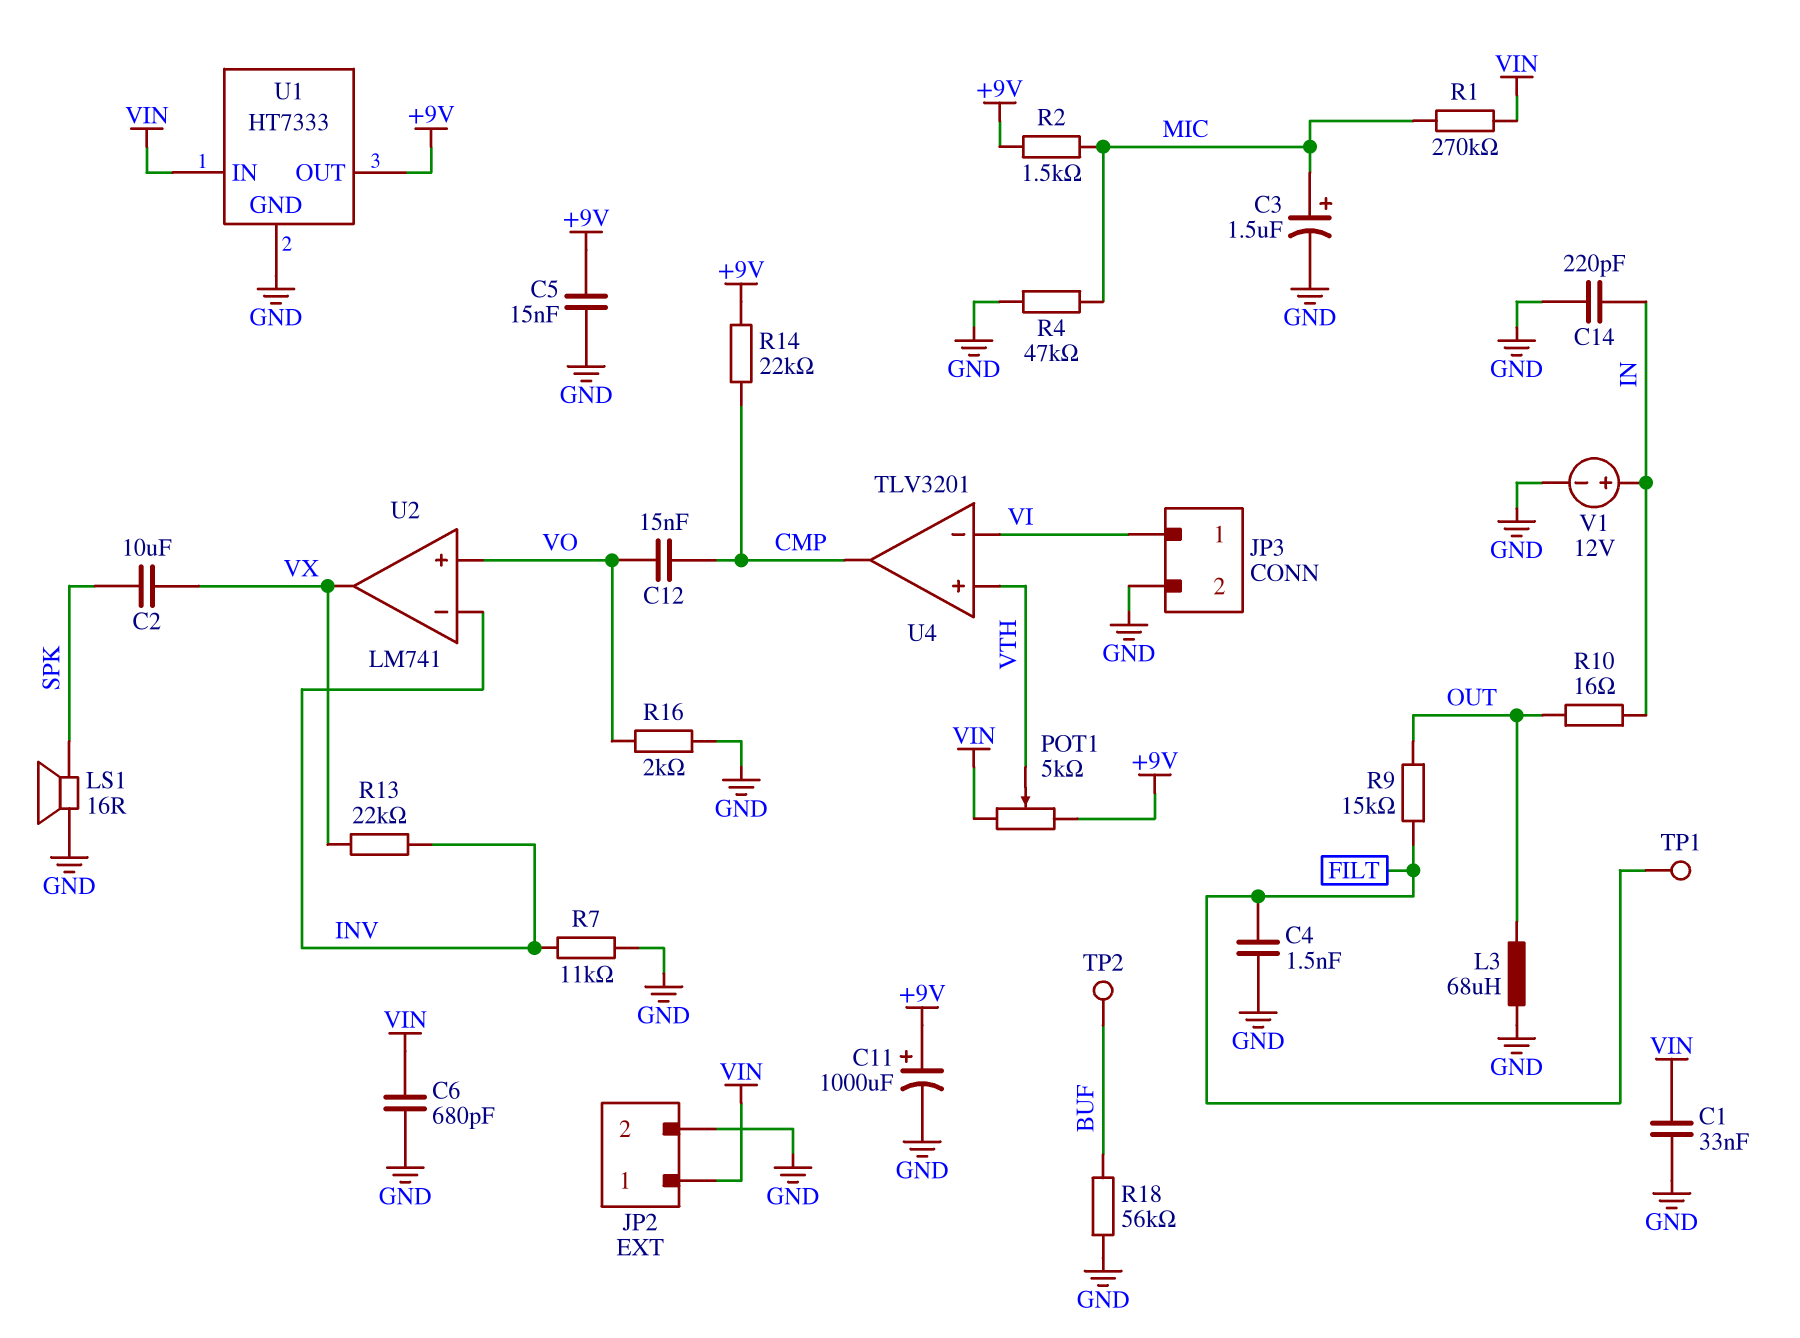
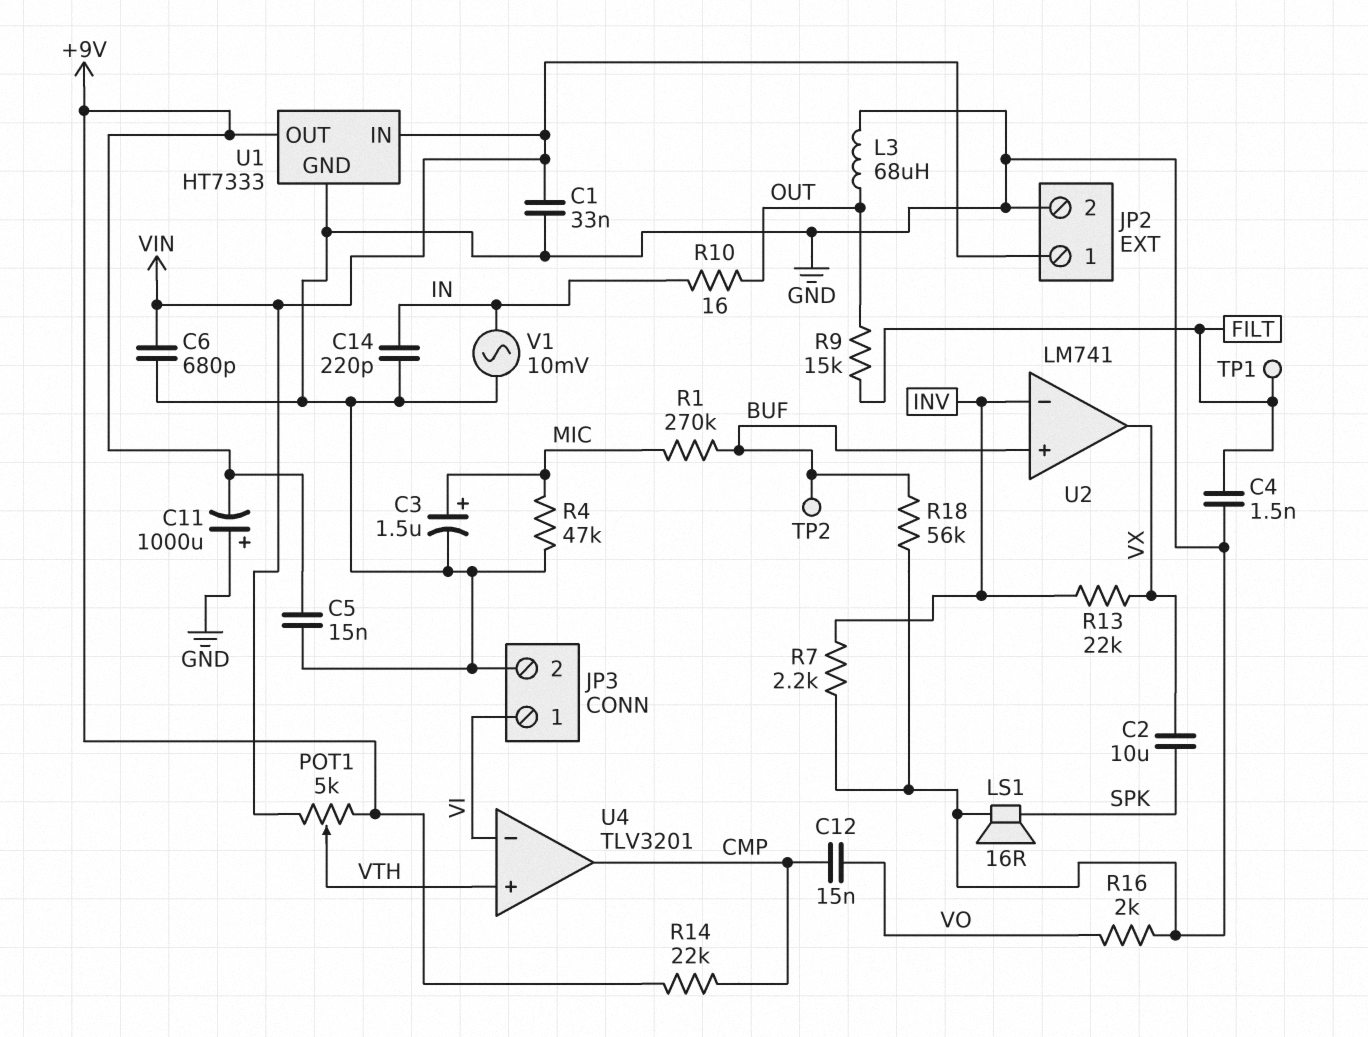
C11: 1000uF (plus +9V, minus GND) -> 1000uF (plus GND, minus +9V)
R1: 270k (MIC, VIN) -> 270k (BUF, MIC)
R2: 1.5k (+9V, MIC) -> none
R7: 11k (GND, INV) -> 2.2k (GND, INV)
U2 pin in+: VO -> BUF
V1: 12V (plus IN, minus GND) -> AC 10mV (GND, IN)

